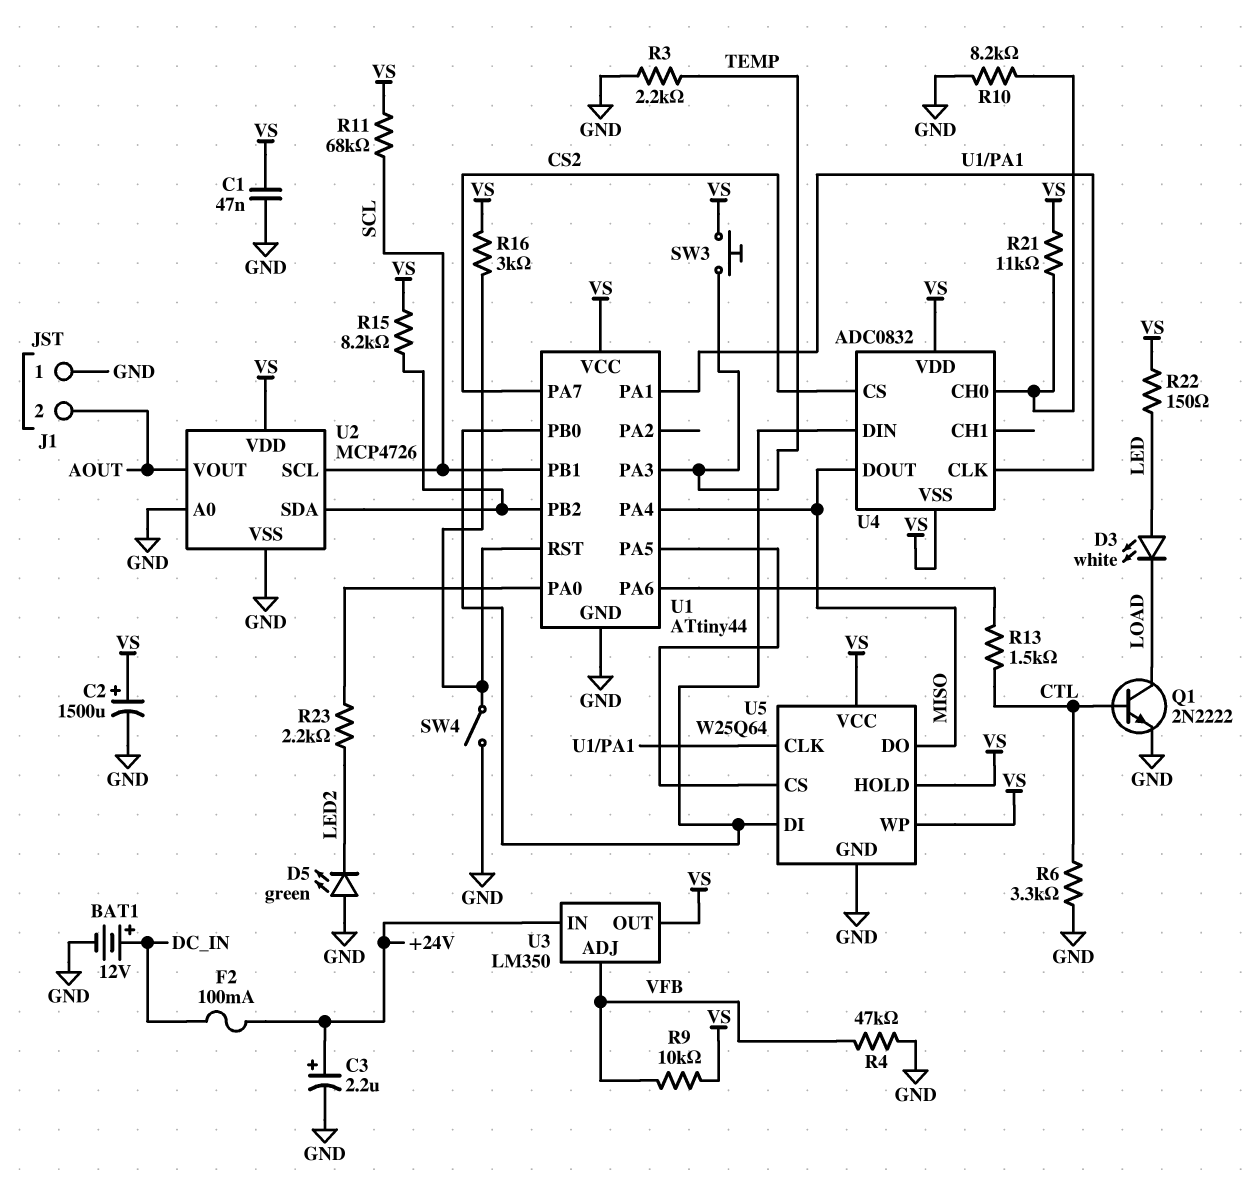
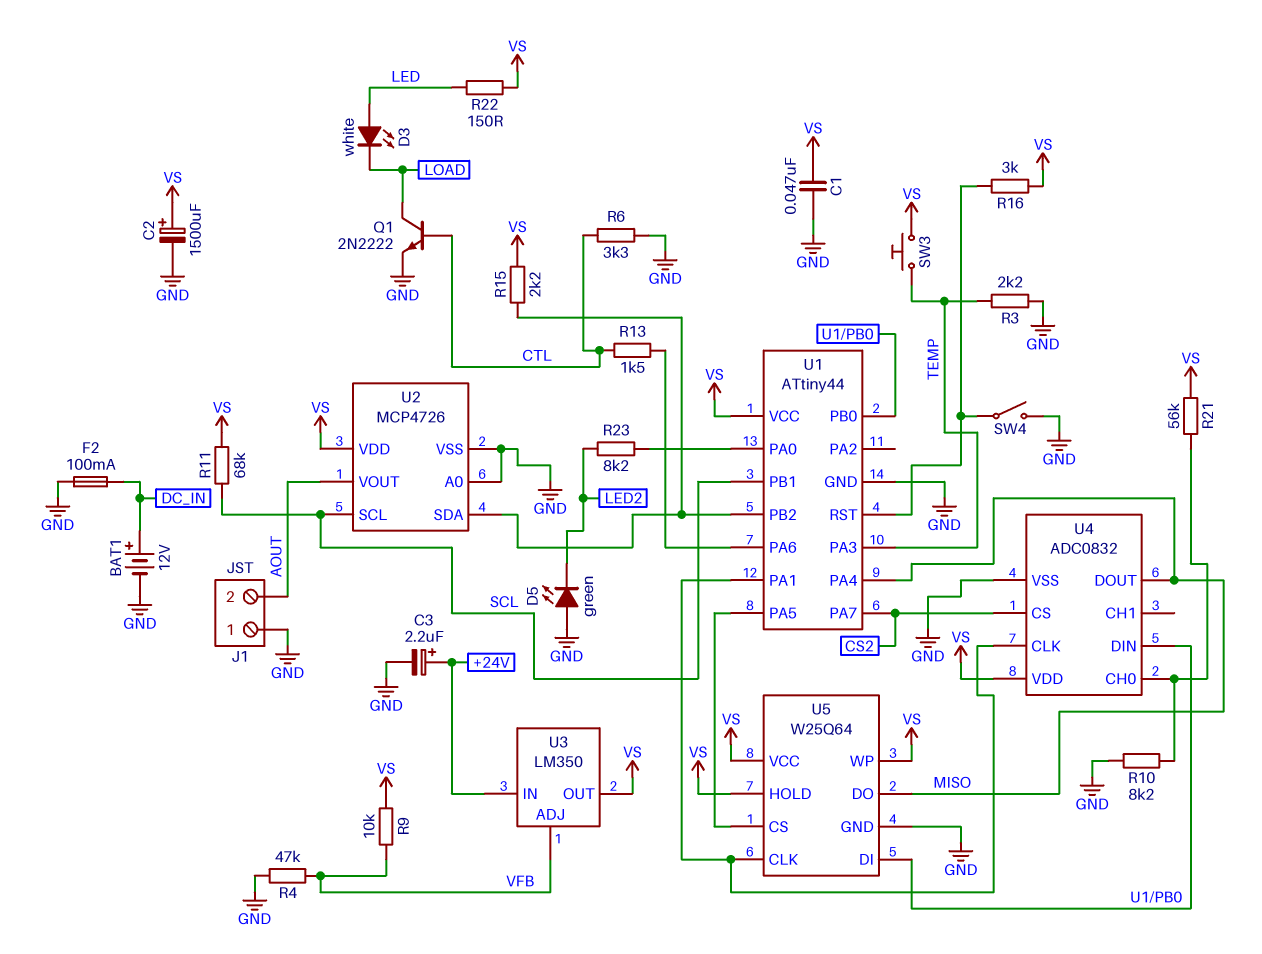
F2: 100mA (+24V, DC_IN) -> 100mA (DC_IN, GND)
R15: 8.2k (U1/PB2, VS) -> 2.2k (U1/PB2, VS)
R21: 11k (U4/CH0, VS) -> 56k (U4/CH0, VS)
R23: 2.2k (LED2, U1/PA0) -> 8.2k (LED2, U1/PA0)
U4 pin VSS: VS -> GND

